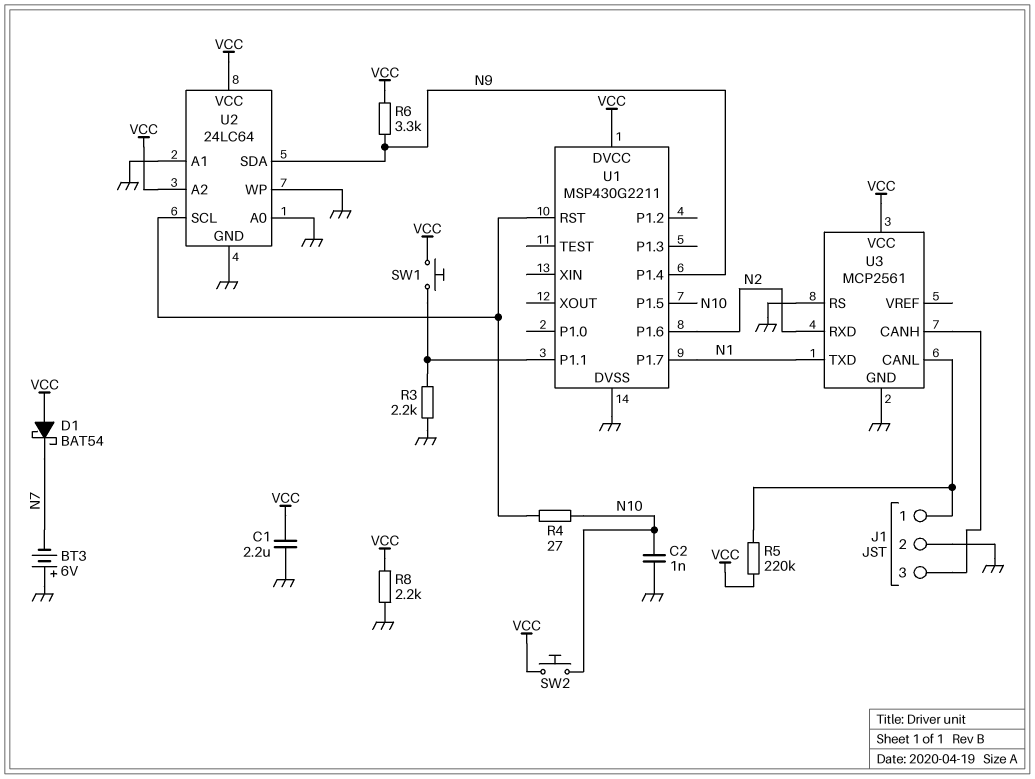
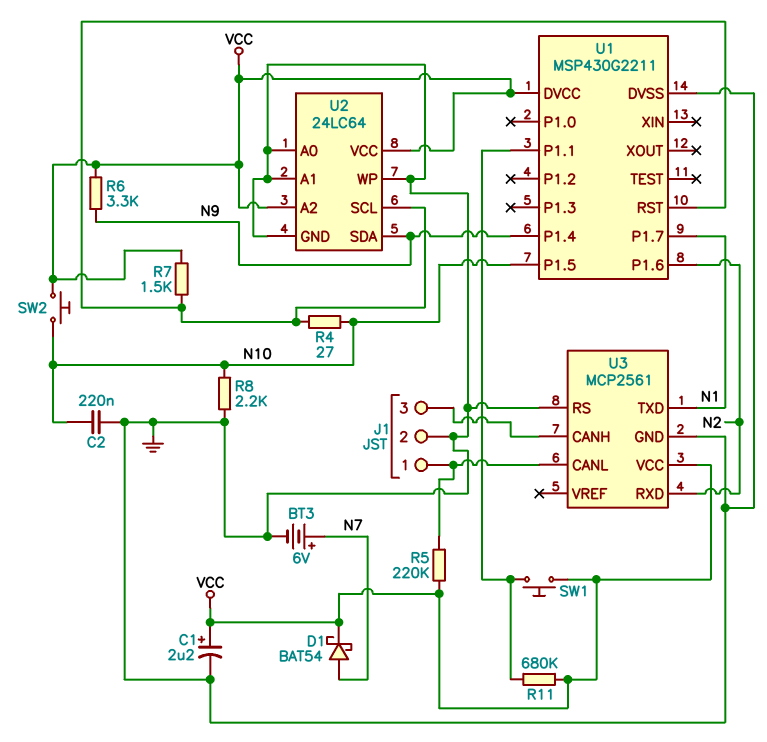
BT3: 6V (plus GND, minus N7) -> 6V (plus N7, minus GND)
C1: 2.2uF (GND, VCC) -> 2.2uF (plus VCC, minus GND)
C2: 1nF (GND, N10) -> 220nF (GND, N10)
D1: schottky BAT54 (A VCC, K N7) -> schottky BAT54 (A N7, K VCC)
R3: 2.2k (GND, U1/P1.1) -> none
R7: none -> 1.5k (U1/RST, VCC)
R8: 2.2k (GND, VCC) -> 2.2k (GND, N10)
R11: none -> 680k (U1/P1.1, VCC)

